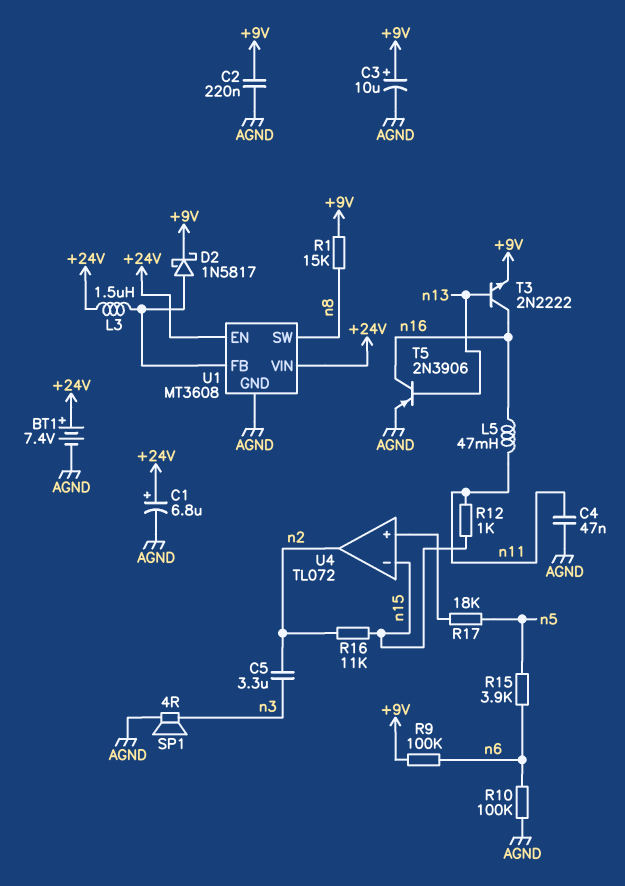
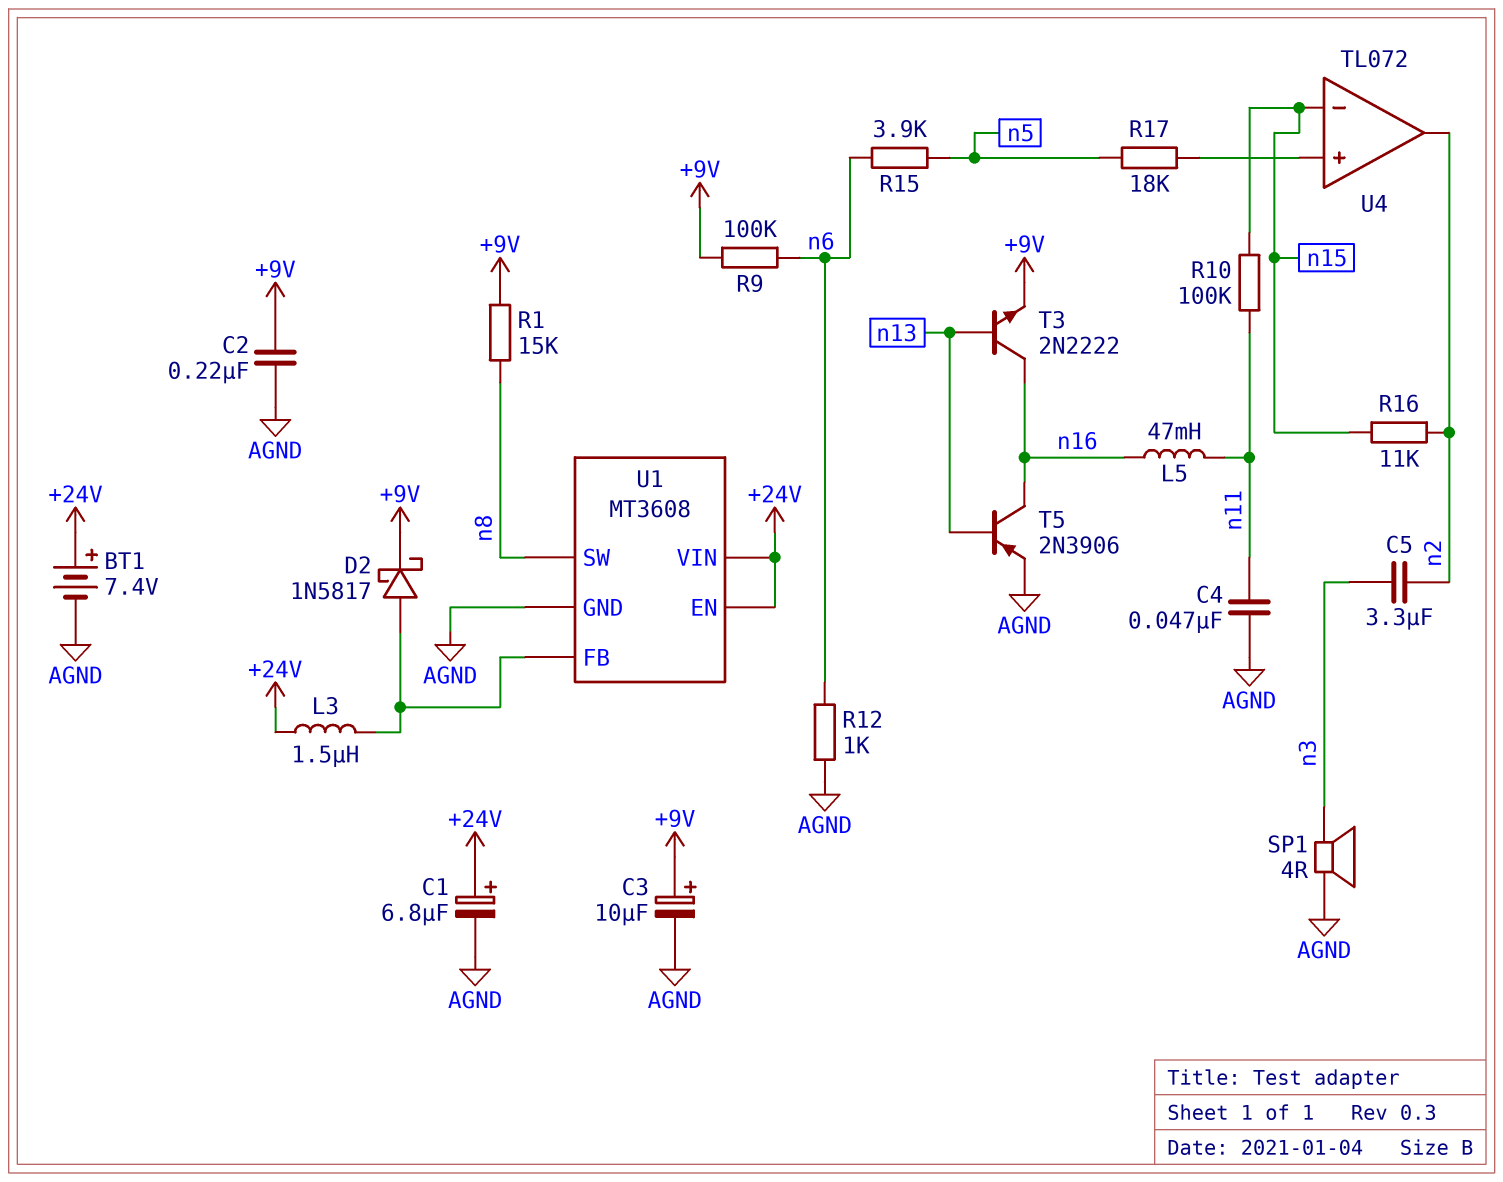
R10: 100k (AGND, n6) -> 100k (n11, n15)
R12: 1k (n11, n15) -> 1k (AGND, n6)

